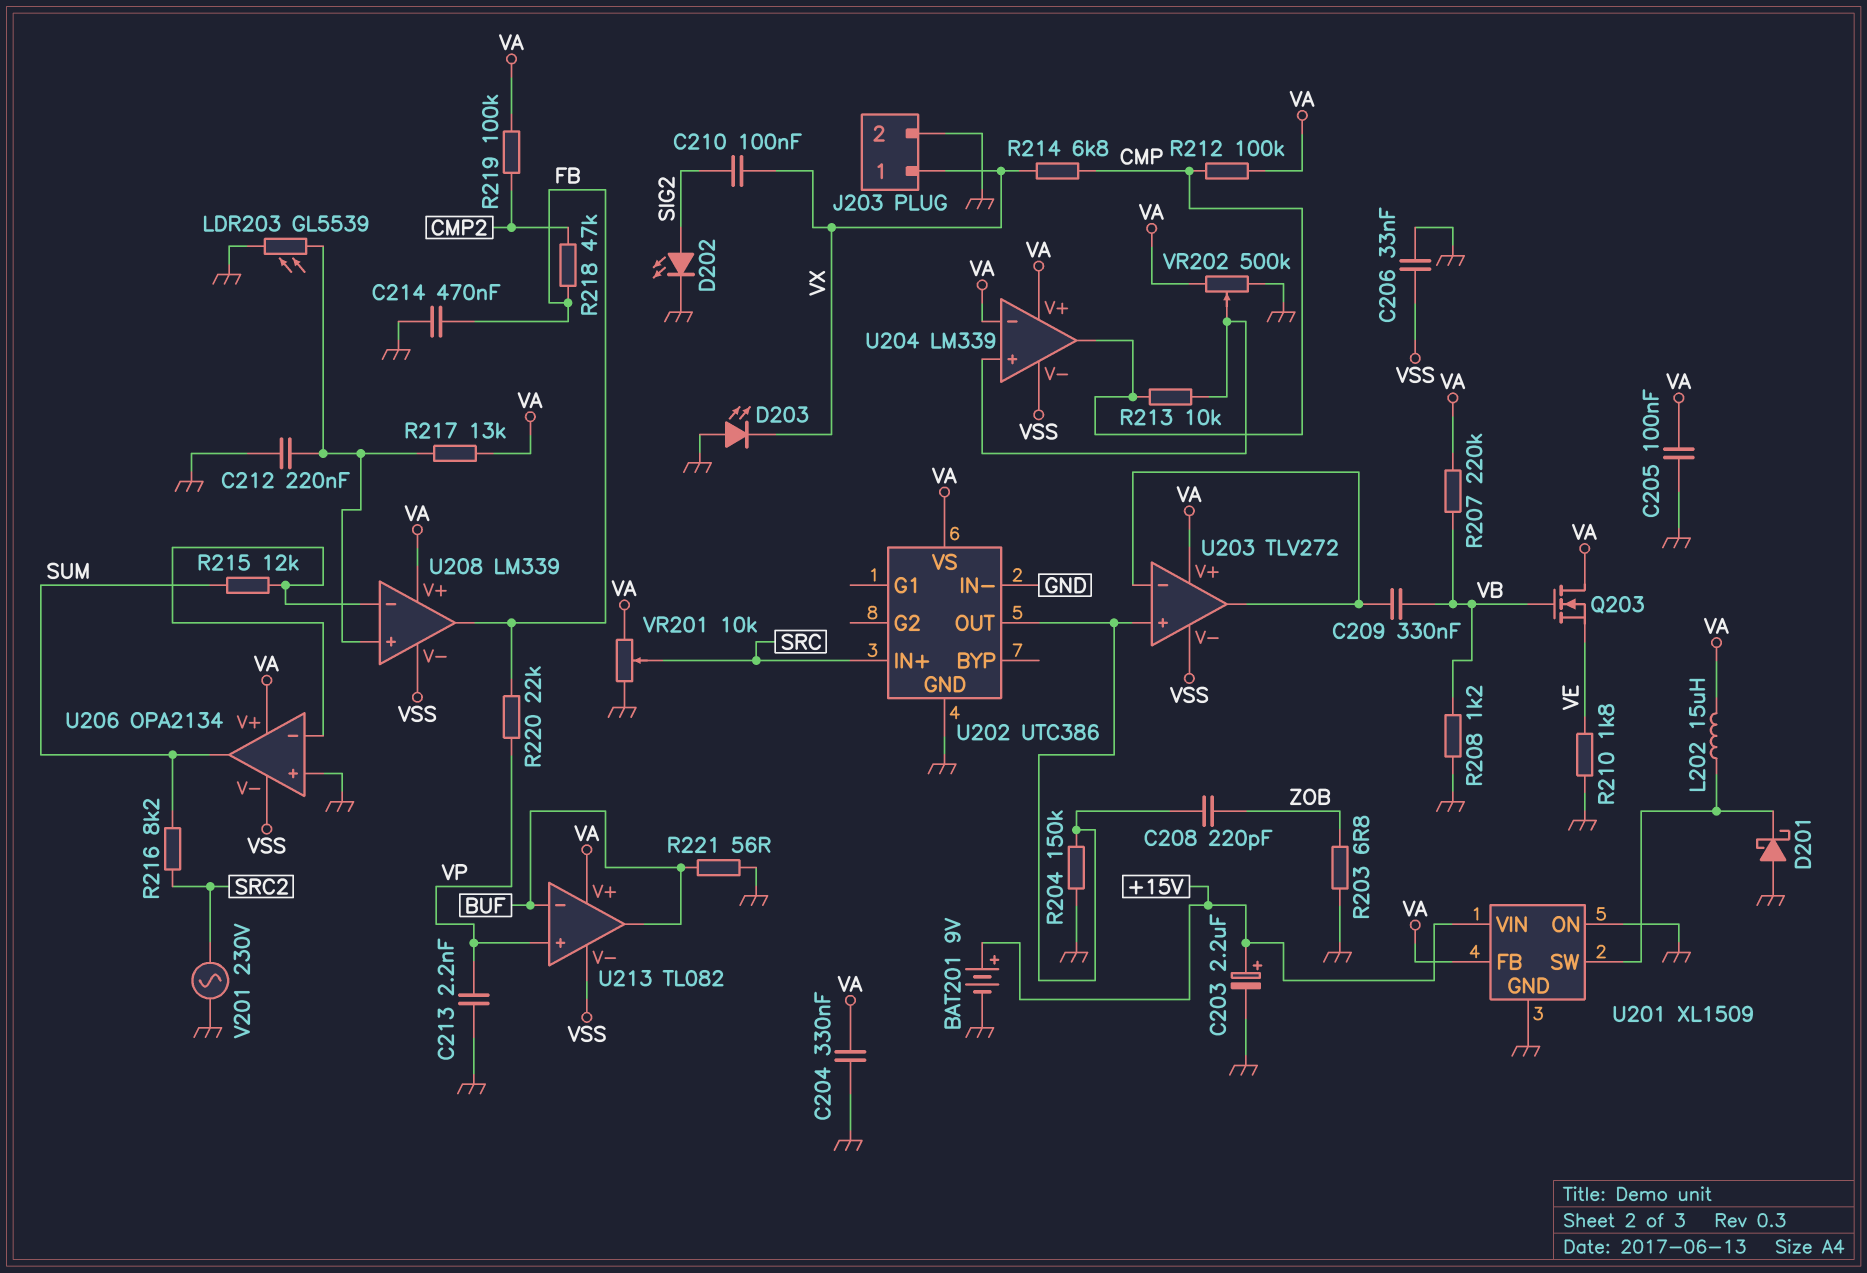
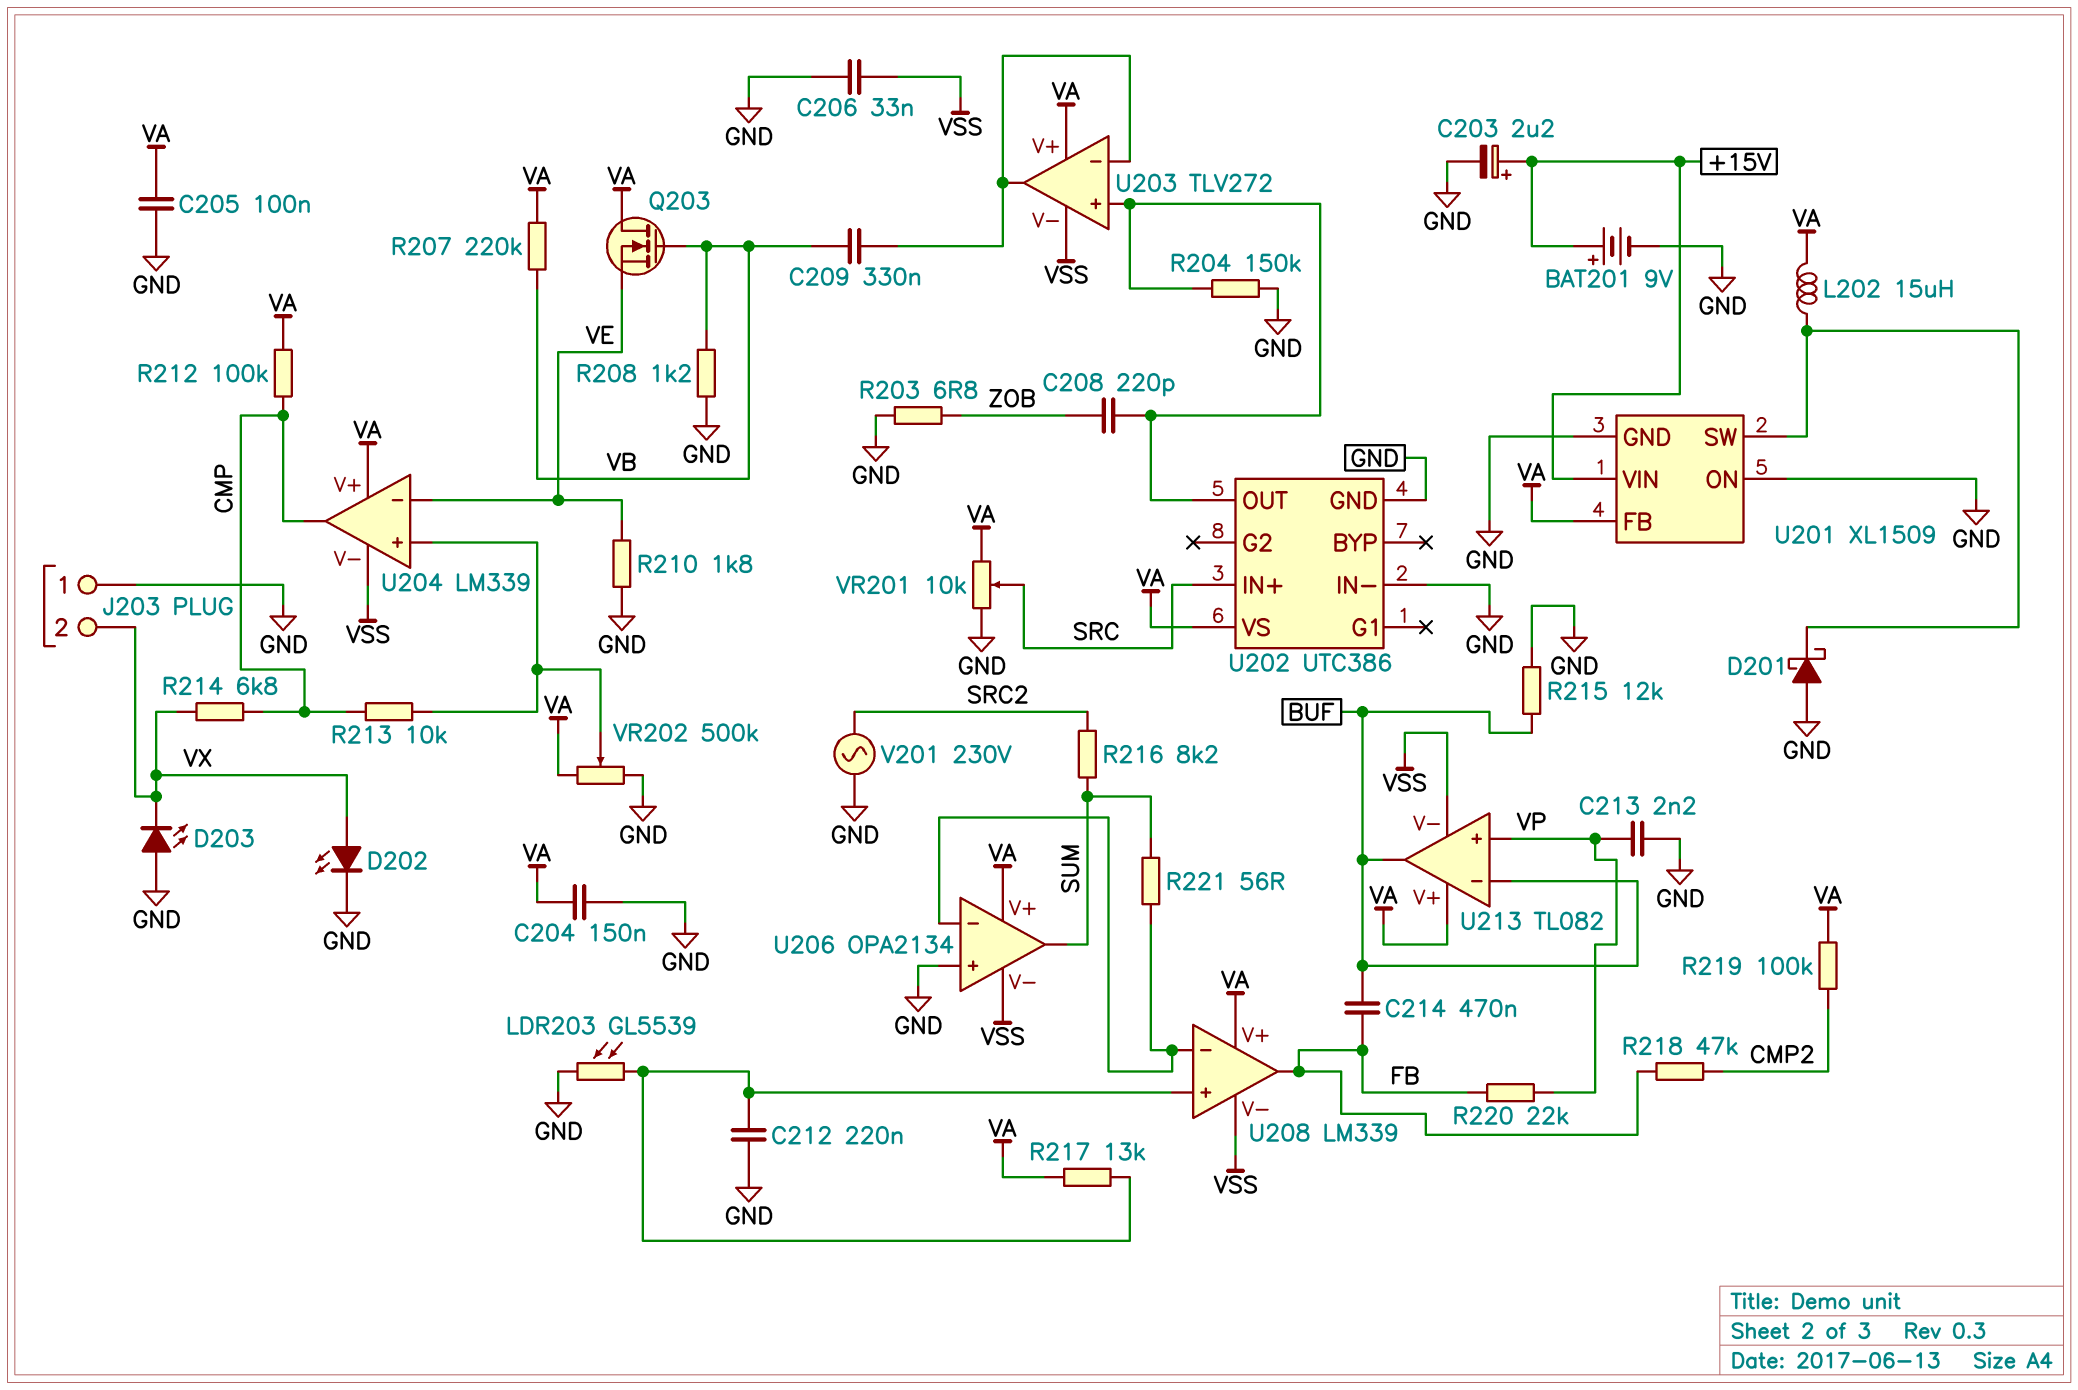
C204: 330nF (GND, VA) -> 150nF (GND, VA)
C210: 100nF (SIG2, VX) -> none
C214: 470nF (FB, GND) -> 470nF (BUF, FB)
D202: LED (A SIG2, K GND) -> LED (A VX, K GND)
J203 pin 1: VX -> GND
J203 pin 2: GND -> VX
R215: 12k (SUM, U206/in-) -> 12k (BUF, GND)
R221: 56 (BUF, GND) -> 56 (SUM, U206/in-)
U204 pin in-: VA -> VE

